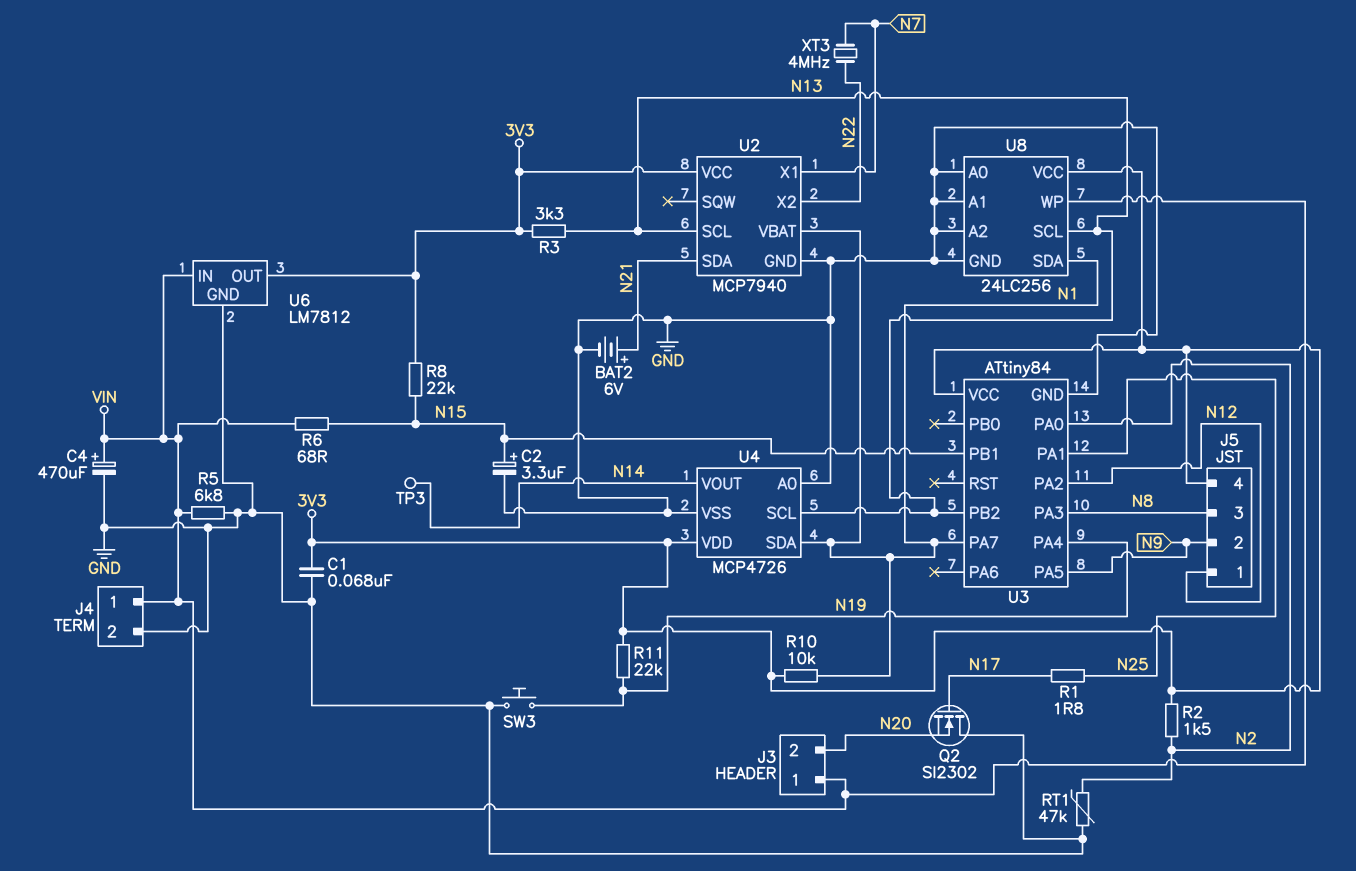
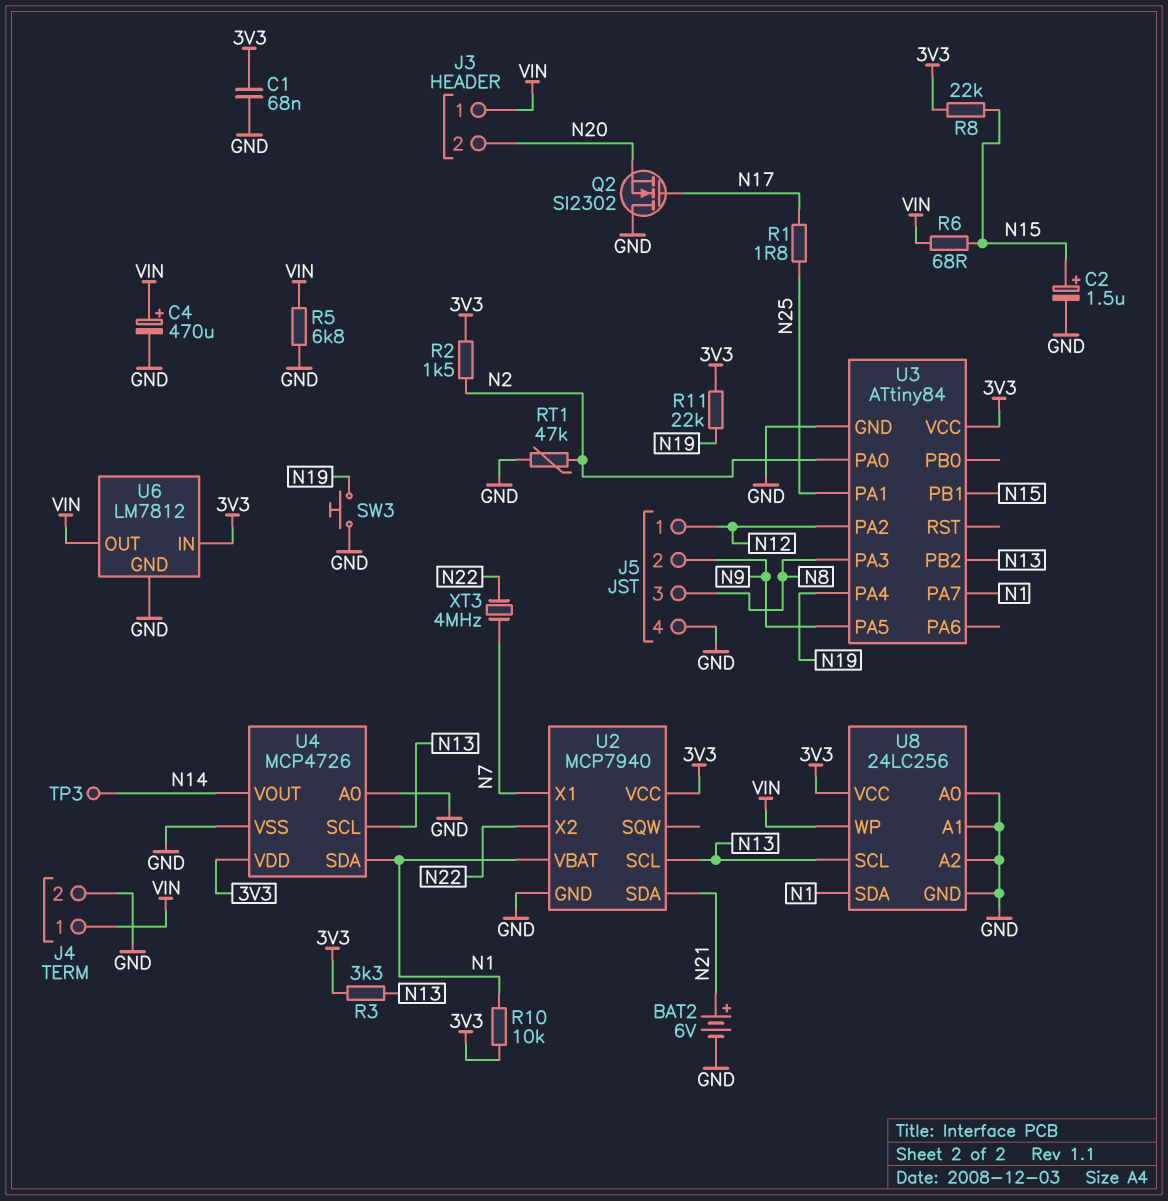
C2: 3.3uF (plus N15, minus GND) -> 1.5uF (plus N15, minus GND)
J5 pin 4: 3V3 -> GND
U6 pin IN: VIN -> 3V3
U6 pin OUT: 3V3 -> VIN

